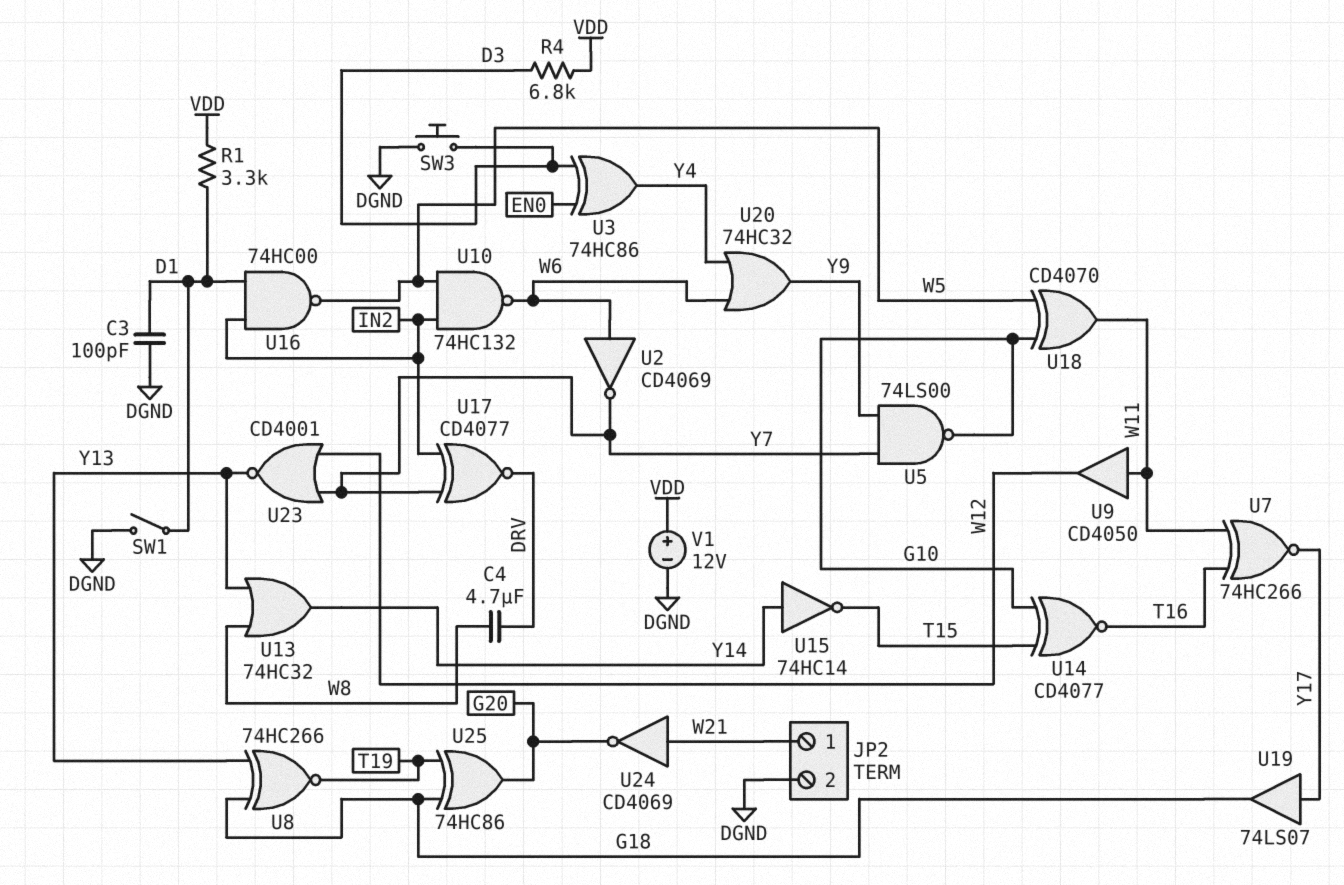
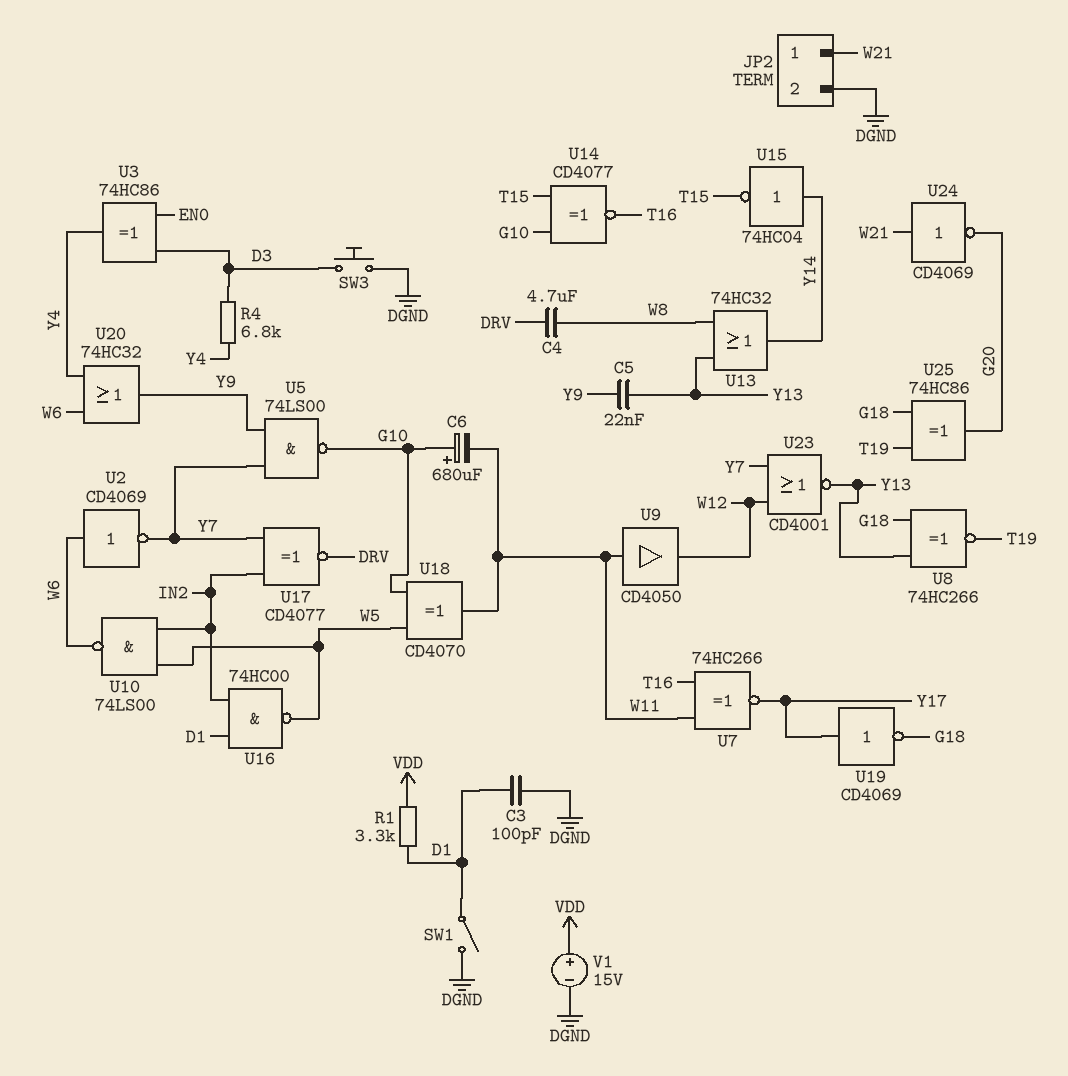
C5: none -> 22nF (Y9, Y13)
C6: none -> 680uF (plus G10, minus W11)
R4: 6.8k (D3, VDD) -> 6.8k (D3, Y4)
U10: NAND 74HC132 (in IN2, in W5, out W6) -> NAND 74LS00 (in IN2, in W5, out W6)
U15: NOT 74HC14 (in Y14, out T15) -> NOT 74HC04 (in Y14, out T15)
U19: buffer 74LS07 (in Y17, out G18) -> NOT CD4069 (in Y17, out G18)
V1: 12V (plus VDD, minus DGND) -> 15V (plus VDD, minus DGND)

